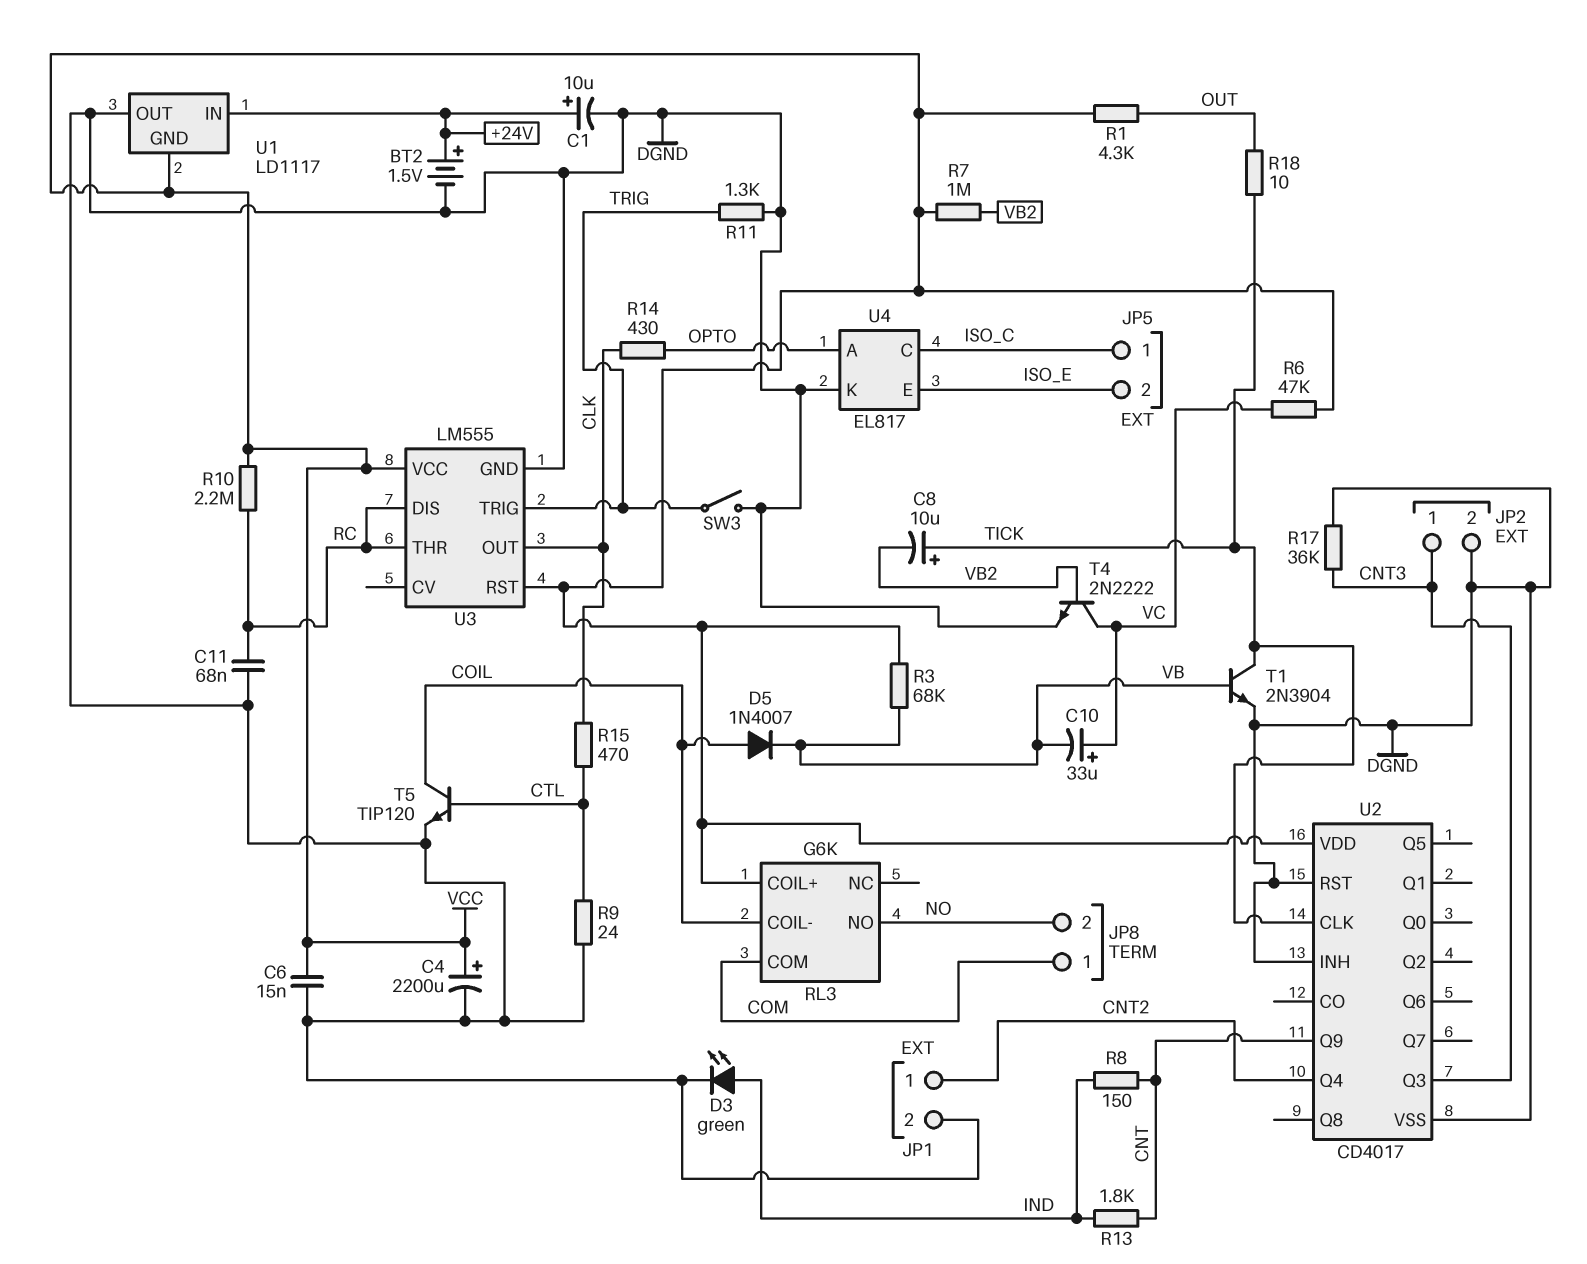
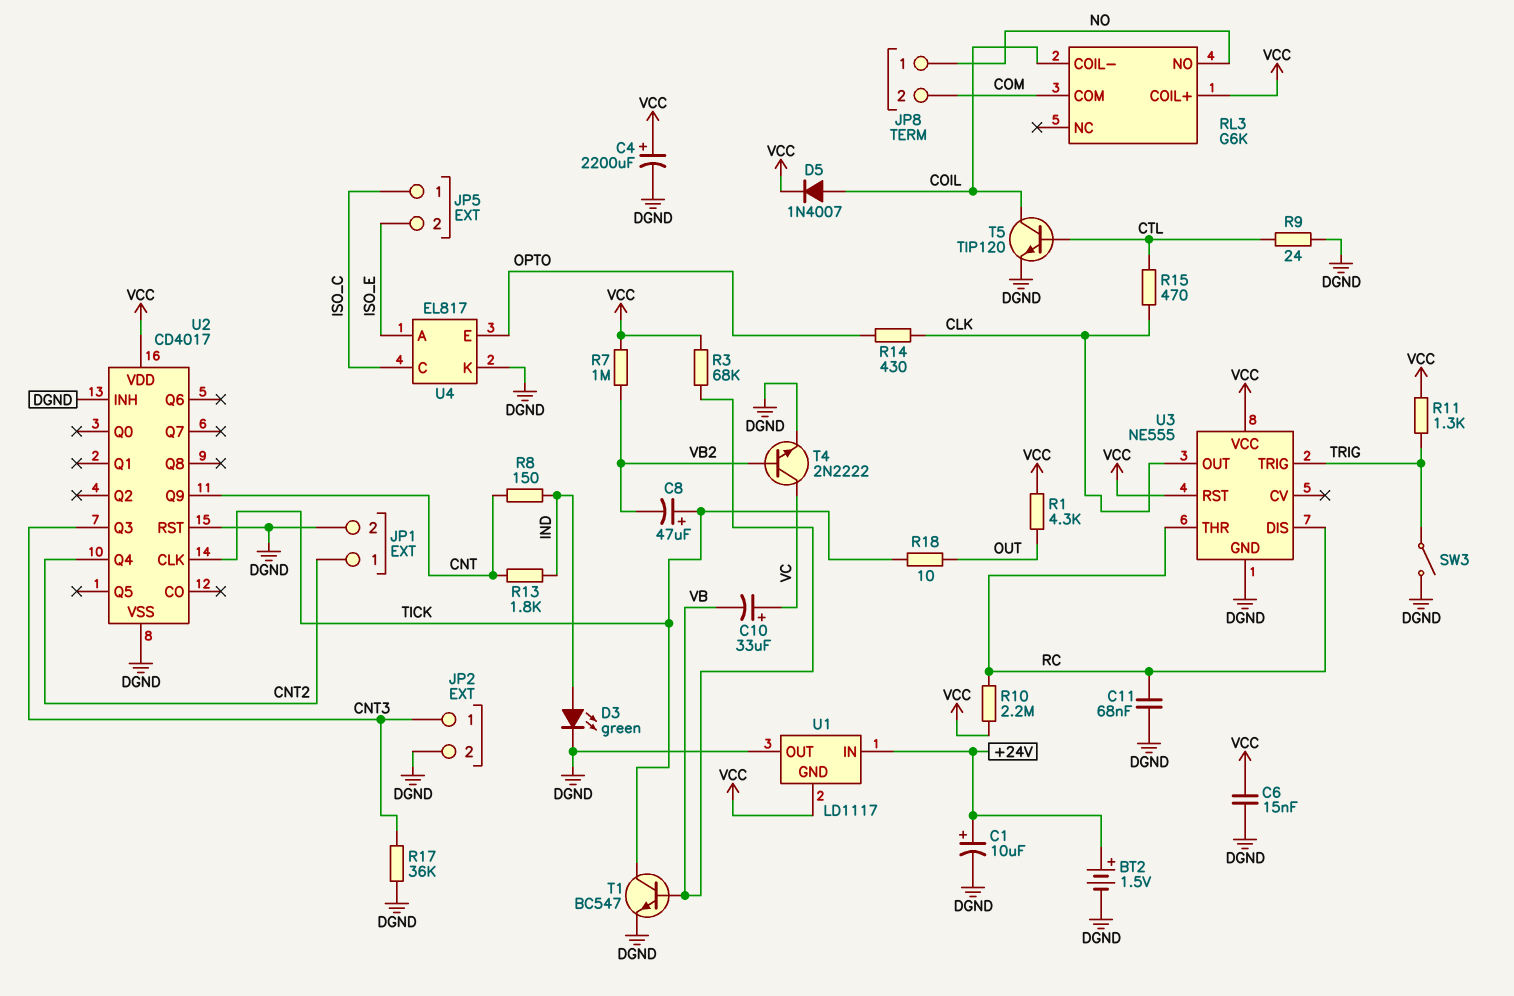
C8: 10uF (plus TICK, minus VB2) -> 47uF (plus TICK, minus VB2)
D5: diode 1N4007 (A COIL, K VB) -> diode 1N4007 (A COIL, K VCC)
JP8 pin 1: COM -> NO
JP8 pin 2: NO -> COM
R6: 47k (VC, VCC) -> none
R11: 1.3k (DGND, TRIG) -> 1.3k (TRIG, VCC)
T1: NPN 2N3904 (B VB, C TICK, E DGND) -> NPN BC547 (B VB, C TICK, E DGND)
U3: LM555 -> NE555
U4 pin A: OPTO -> ISO_E
U4 pin E: ISO_E -> OPTO

